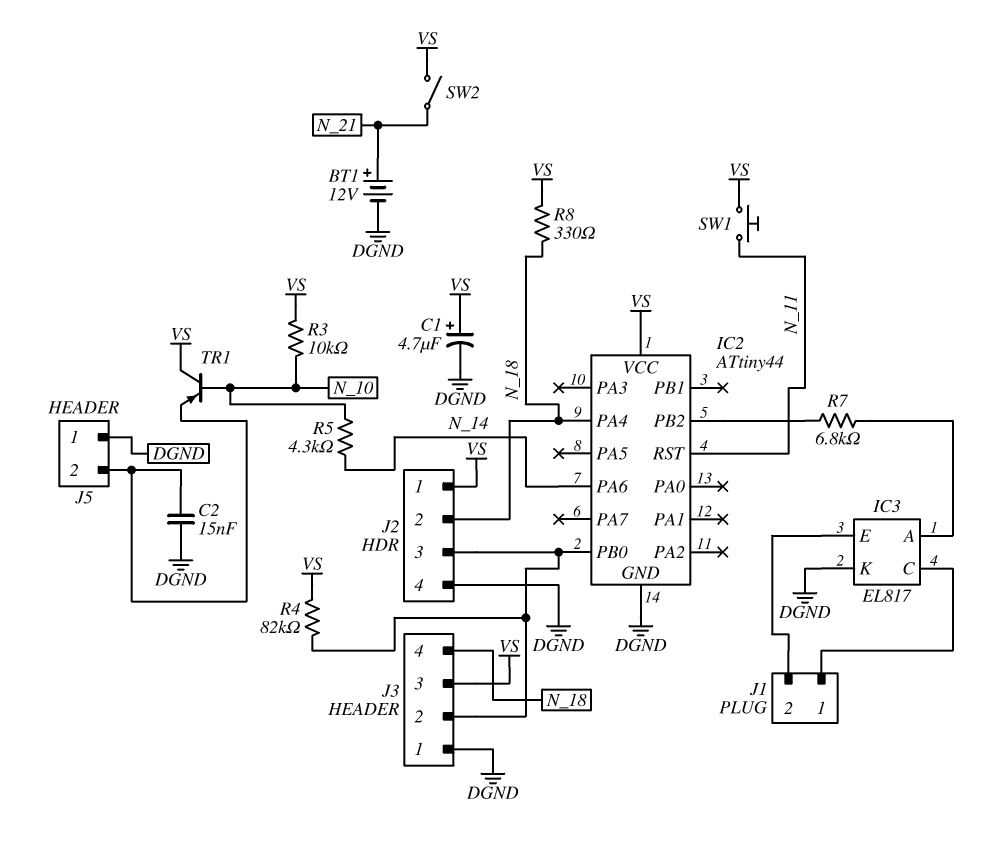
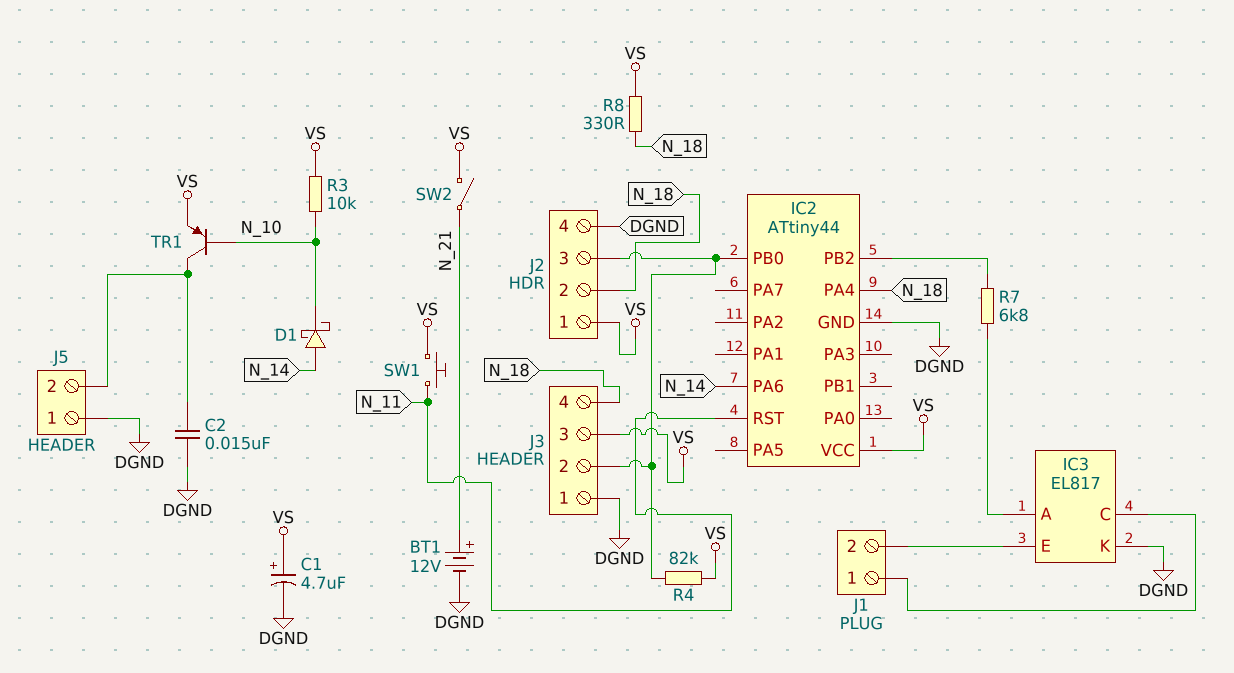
D1: none -> schottky (A N_14, K N_10)
R5: 4.3k (N_10, N_14) -> none
TR1: PNP (B N_10, C VS, E J5/2) -> PNP (B N_10, C J5/2, E VS)

